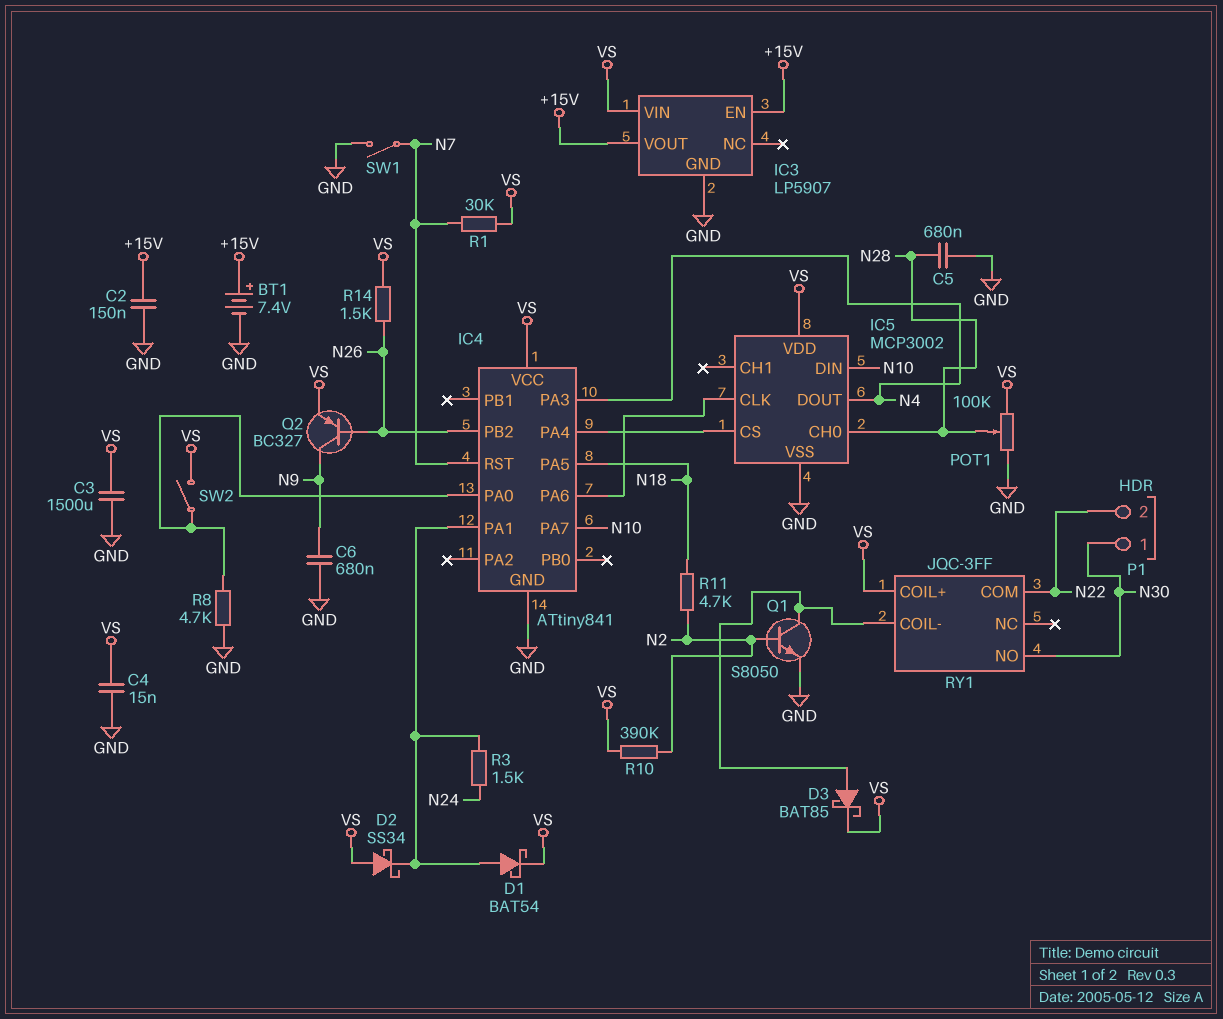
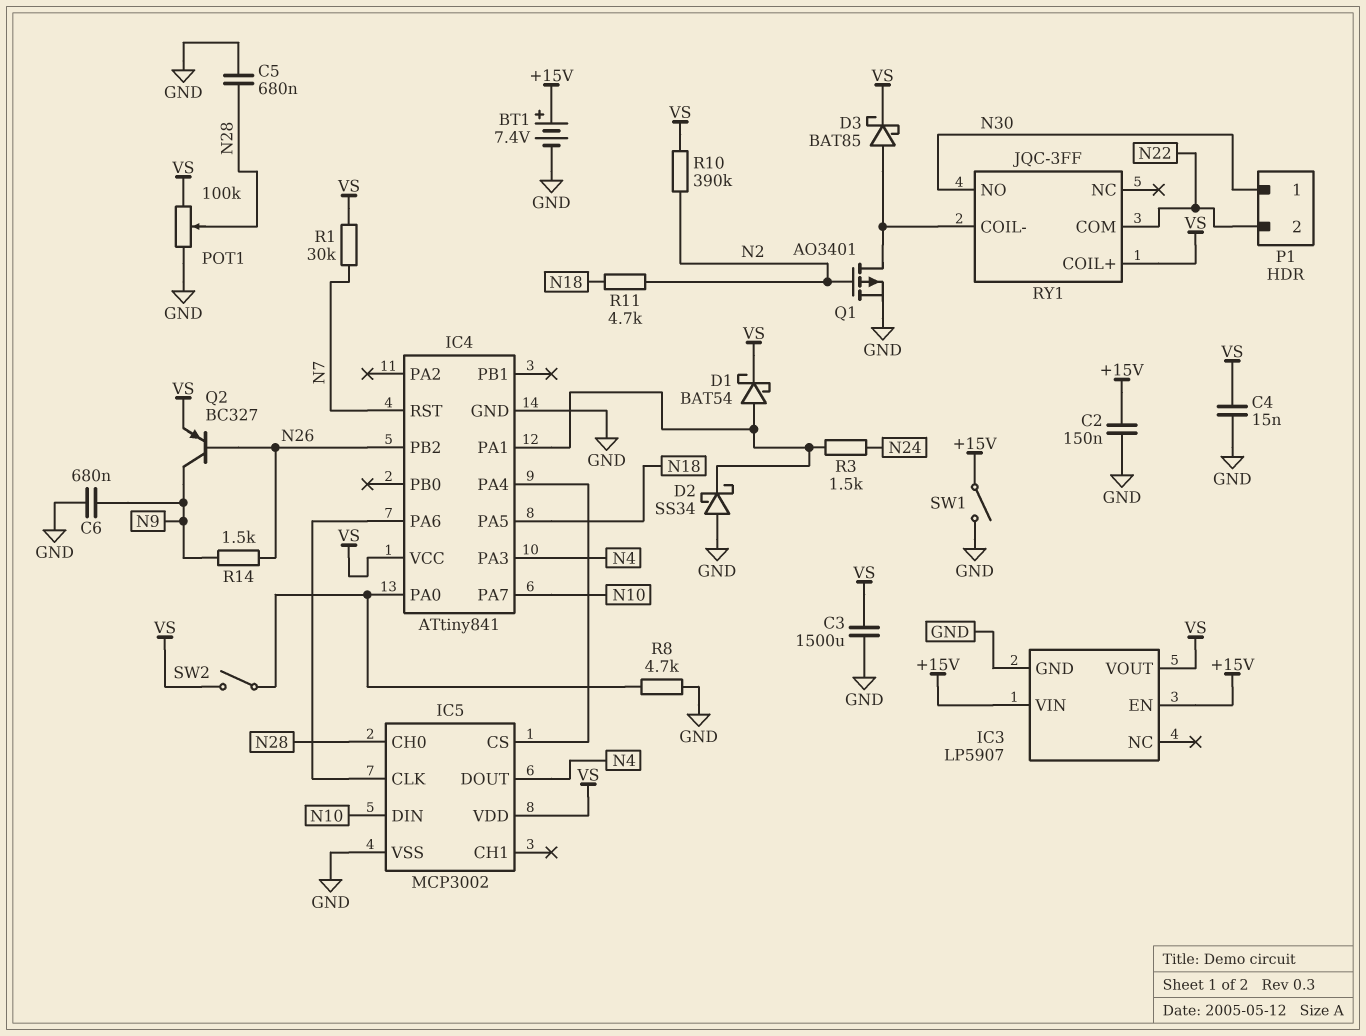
D2: schottky SS34 (A VS, K IC4/PA1) -> schottky SS34 (A GND, K IC4/PA1)
IC3 pin VIN: VS -> +15V
IC3 pin VOUT: +15V -> VS
Q1: NPN S8050 (B N2, C RY1/COIL-, E GND) -> PMOS AO3401 (G N2, D RY1/COIL-, S GND)
R14: 1.5k (N26, VS) -> 1.5k (N9, N26)
SW1: switch (GND, N7) -> switch (+15V, GND)

